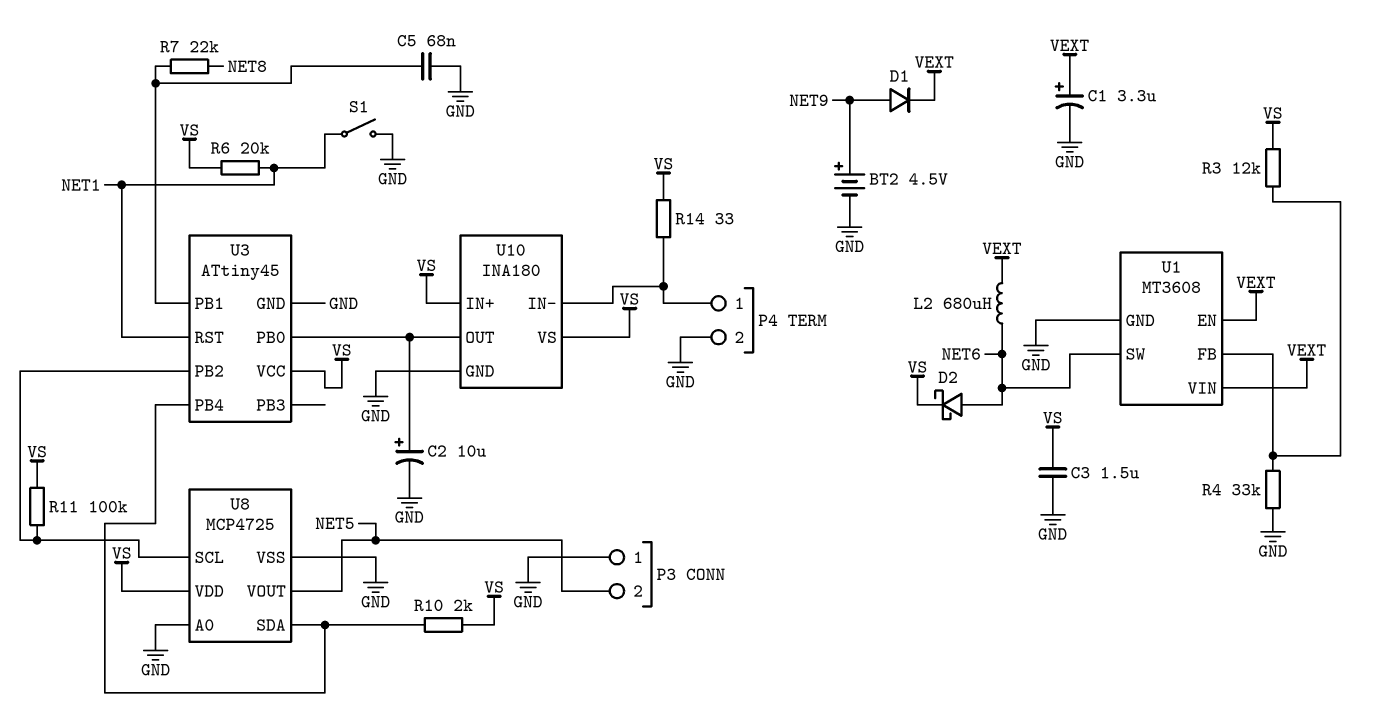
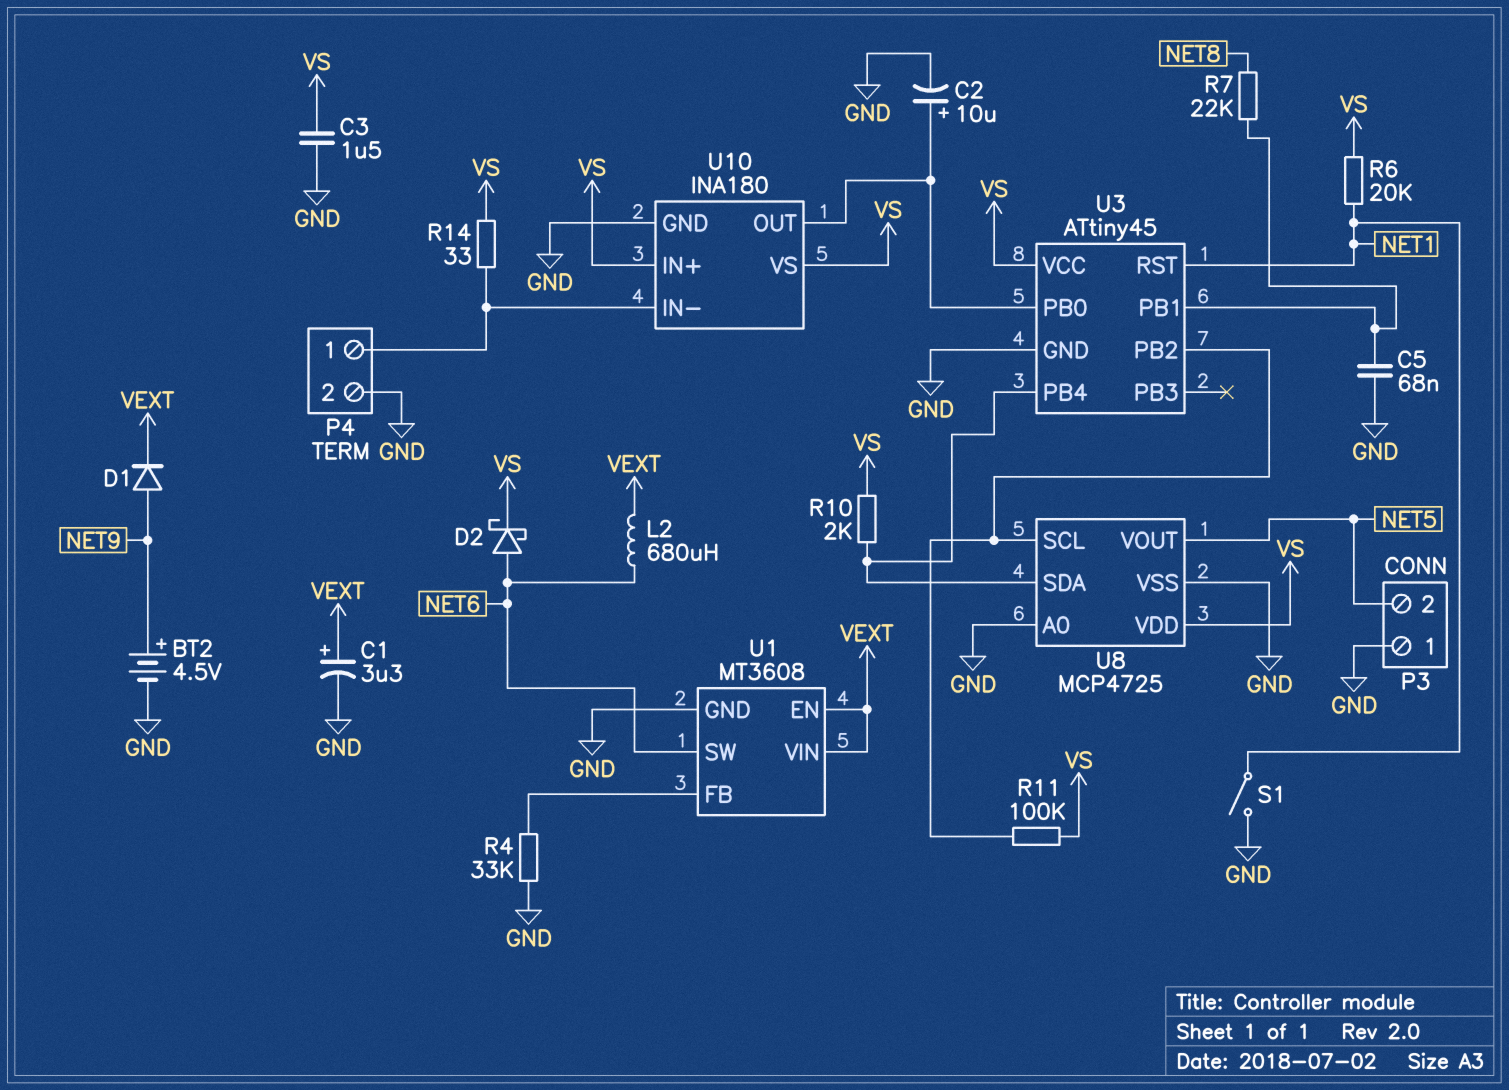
R3: 12k (U1/FB, VS) -> none

